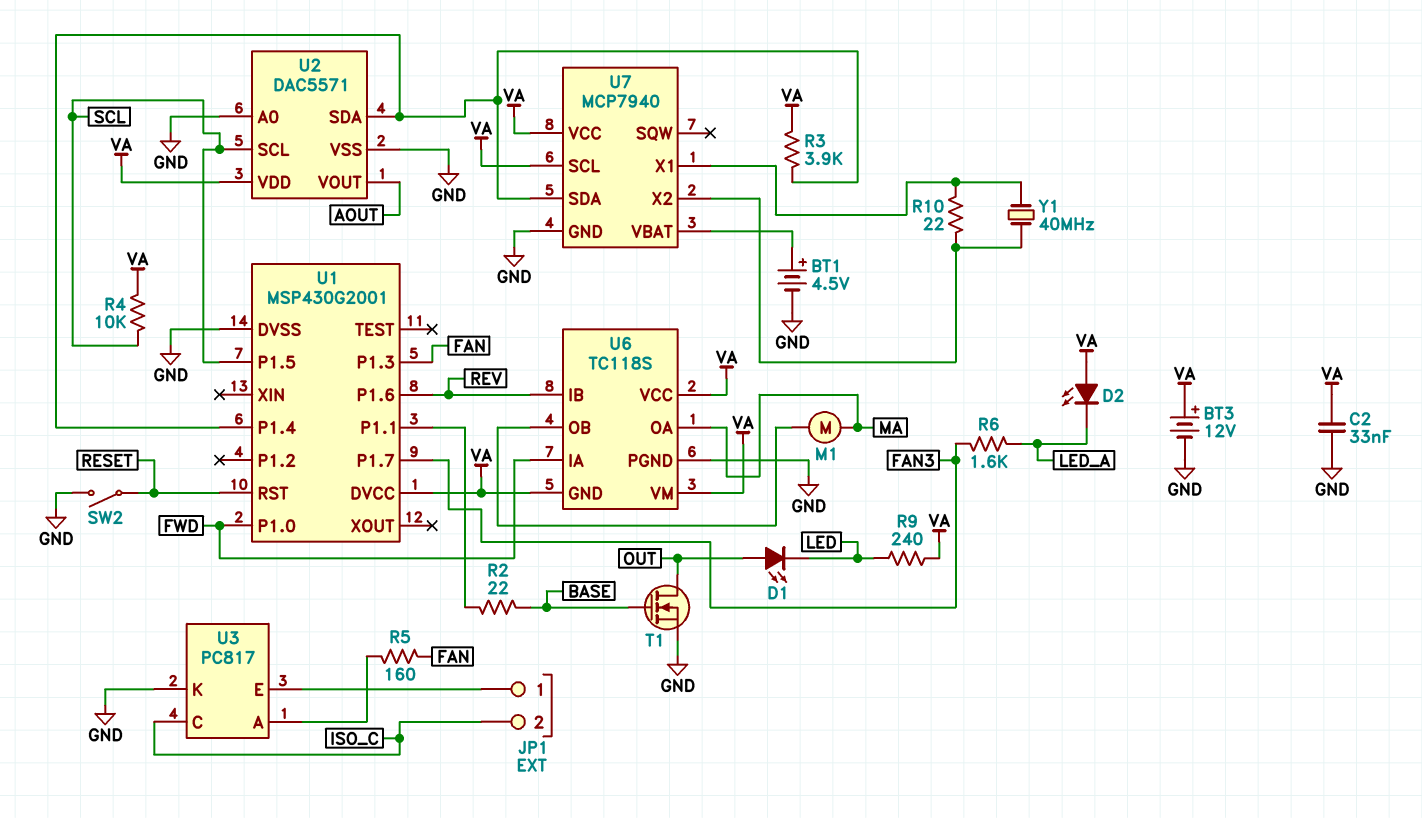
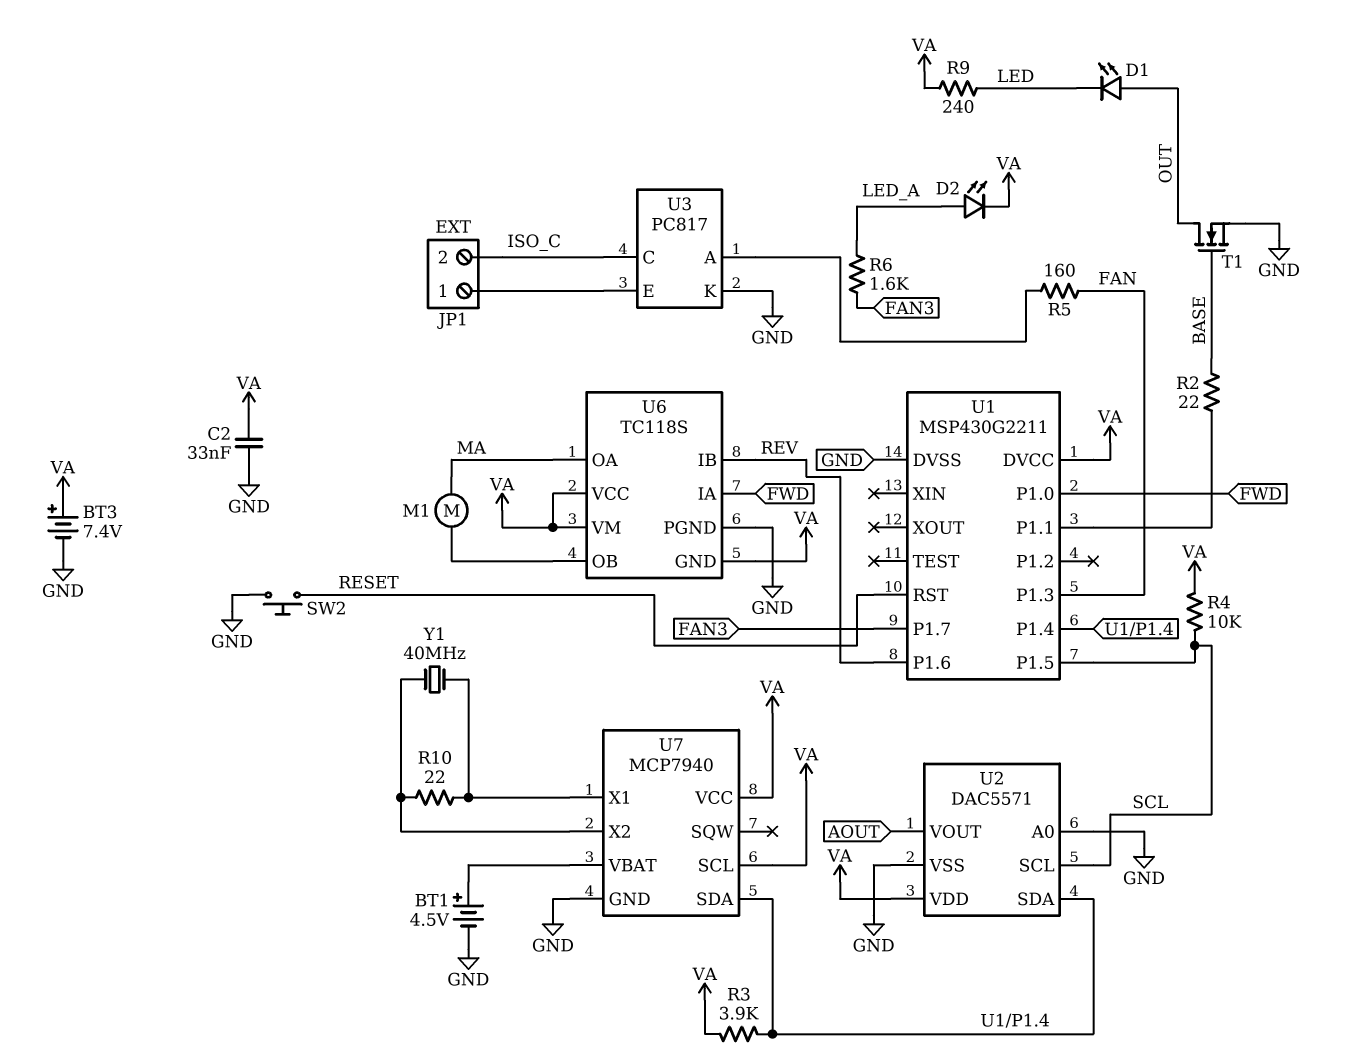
BT3: 12V (plus VA, minus GND) -> 7.4V (plus VA, minus GND)
D2: LED (A VA, K LED_A) -> LED (A LED_A, K VA)
SW2: switch (GND, RESET) -> button (GND, RESET)
U1: MSP430G2001 -> MSP430G2211

